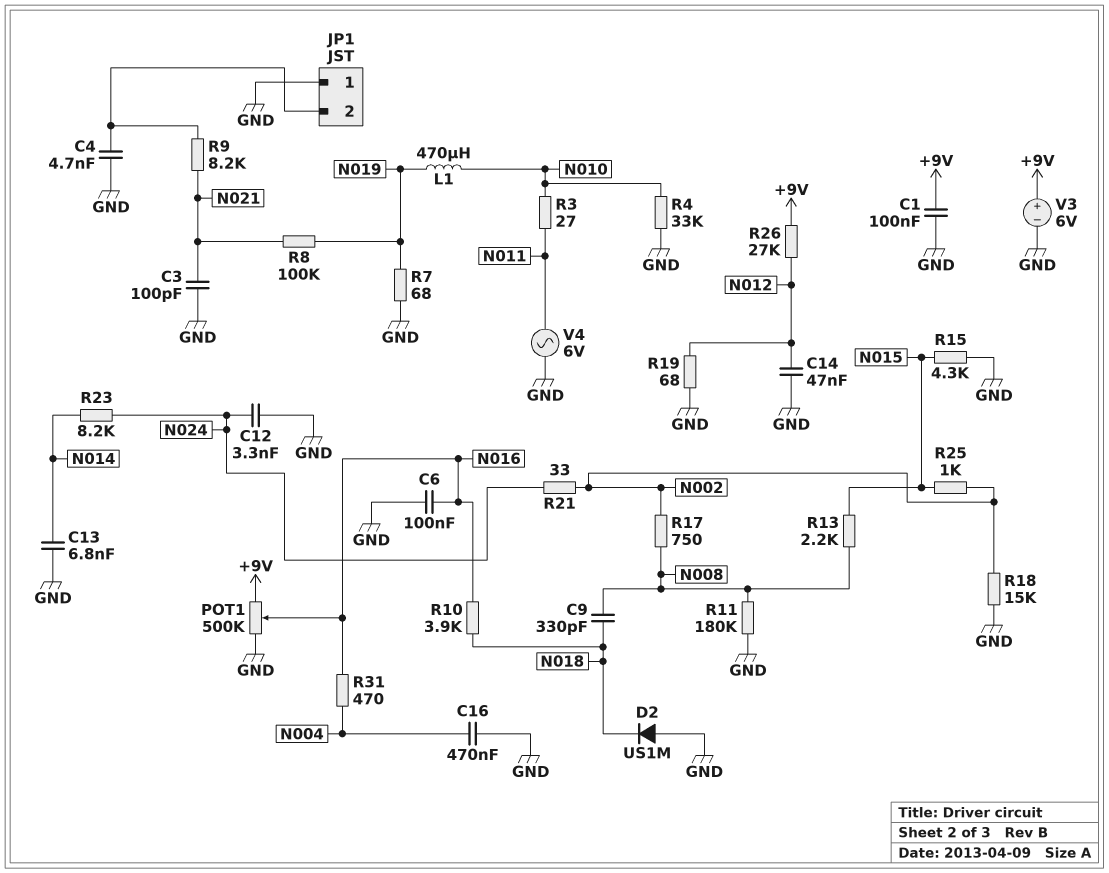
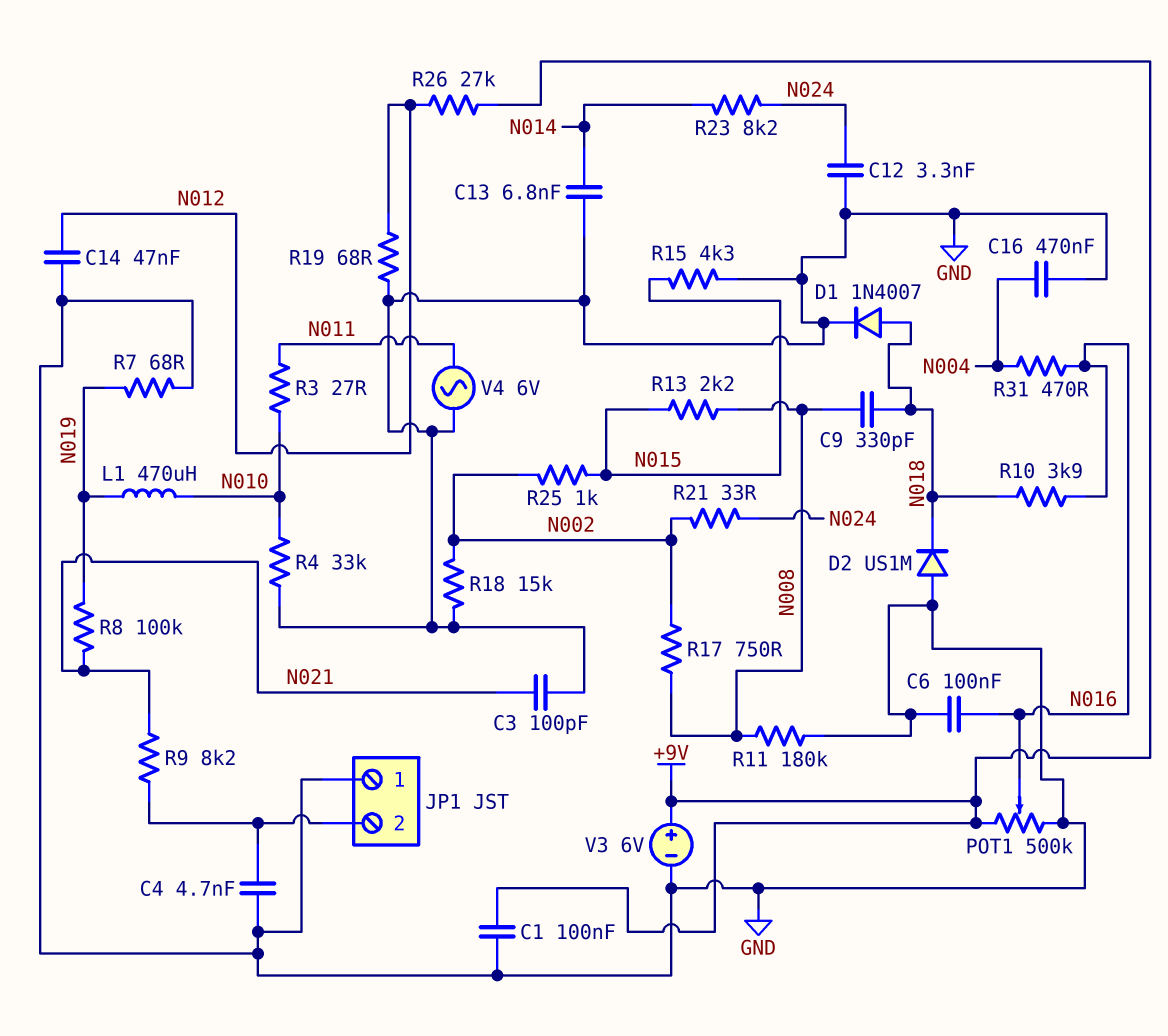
D1: none -> diode 1N4007 (A N018, K GND)

